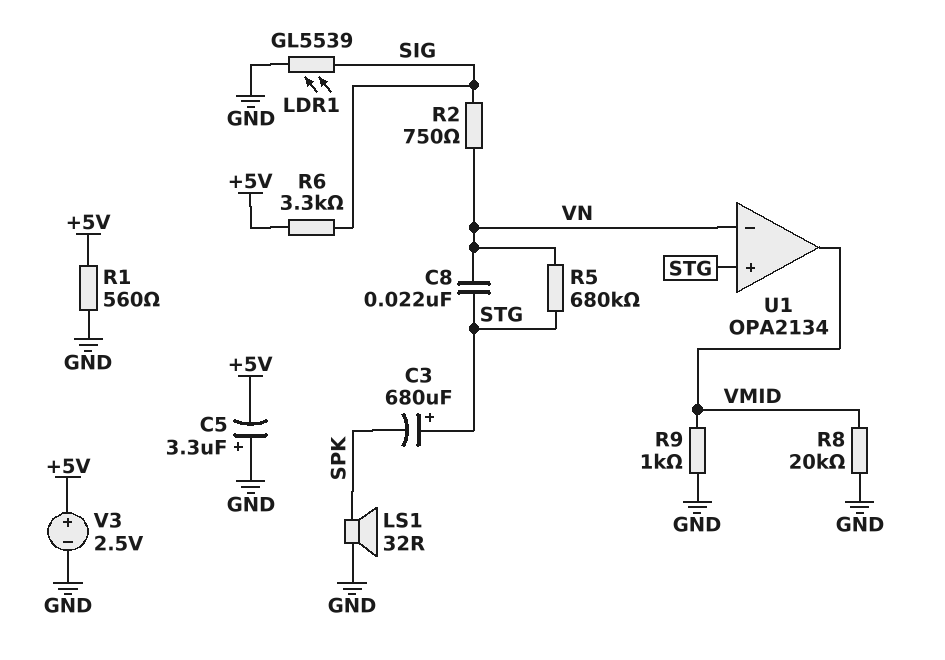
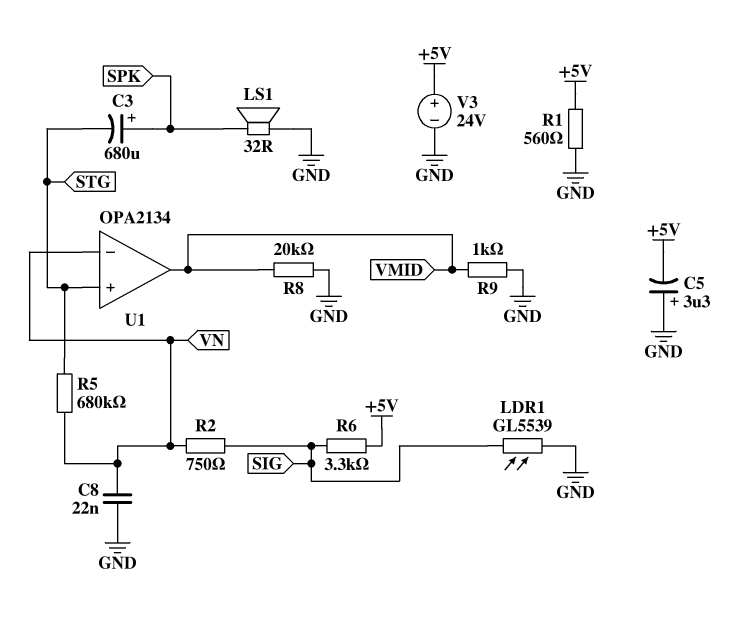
C3: 680uF (plus STG, minus SPK) -> 680uF (plus SPK, minus STG)
C8: 22nF (STG, VN) -> 22nF (GND, VN)
V3: 2.5V (plus +5V, minus GND) -> 24V (plus +5V, minus GND)

